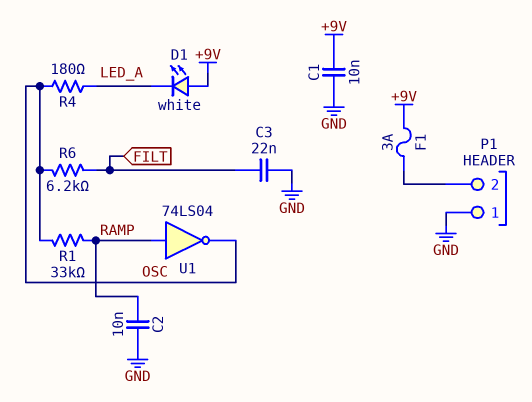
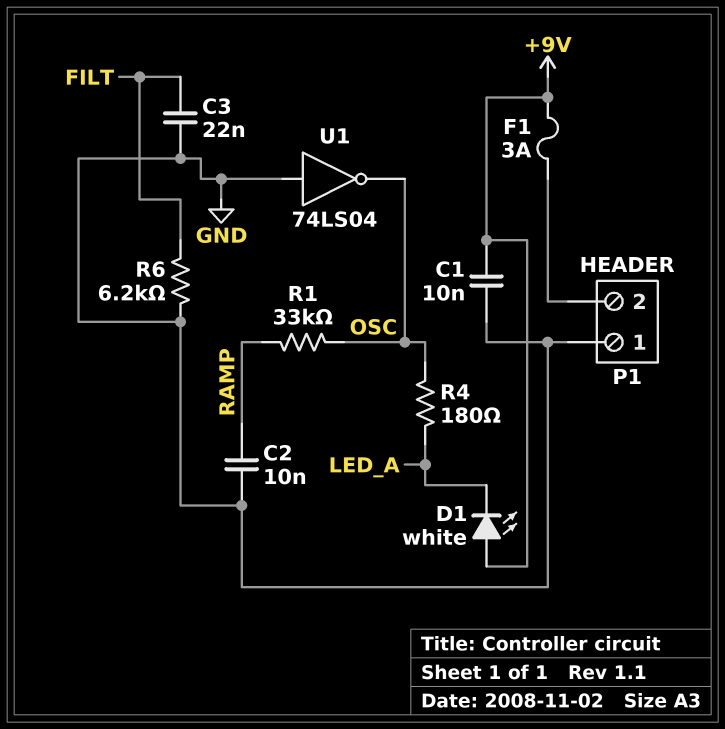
R6: 6.2k (FILT, OSC) -> 6.2k (FILT, GND)
U1: NOT 74LS04 (in RAMP, out OSC) -> NOT 74LS04 (in GND, out OSC)

